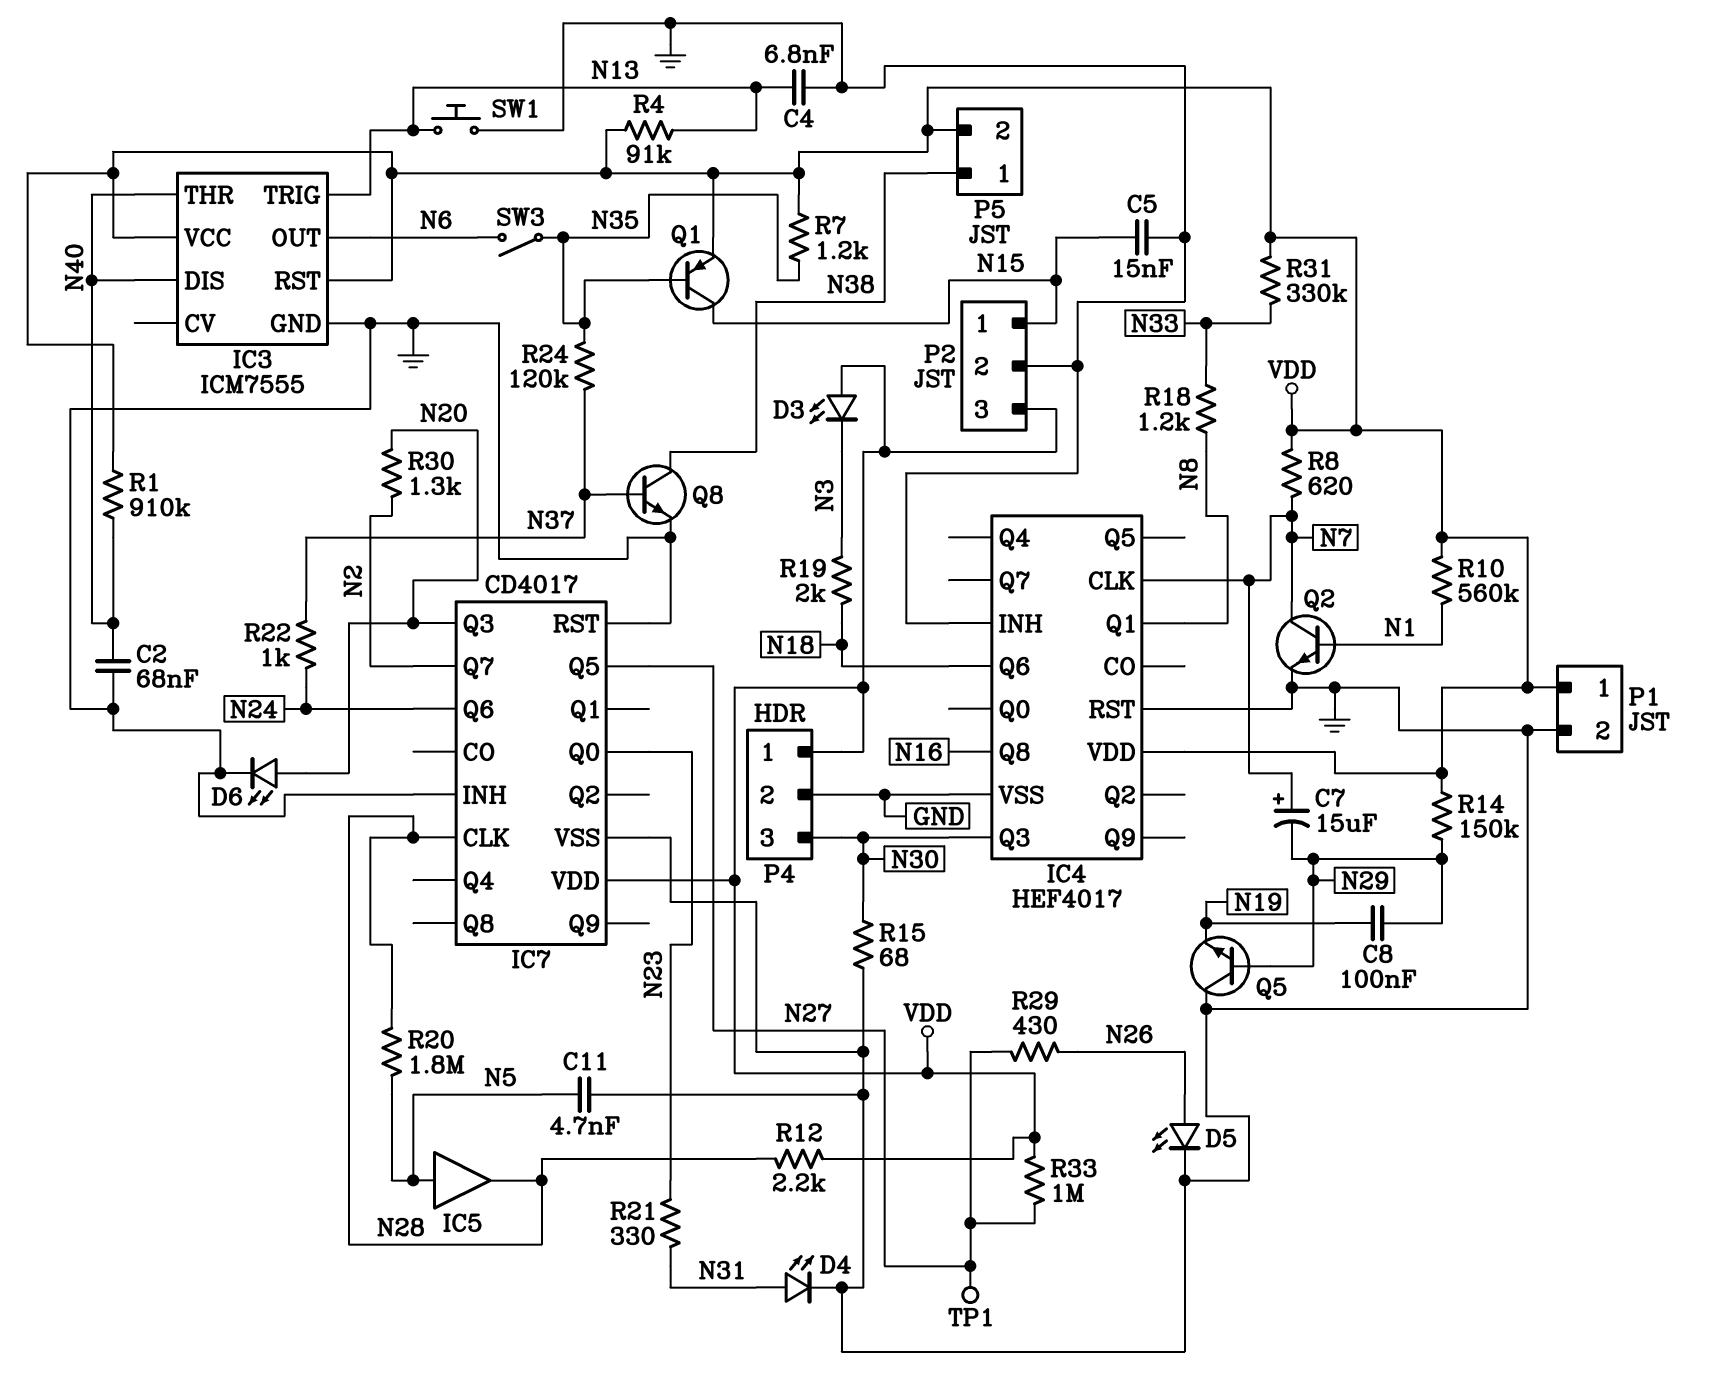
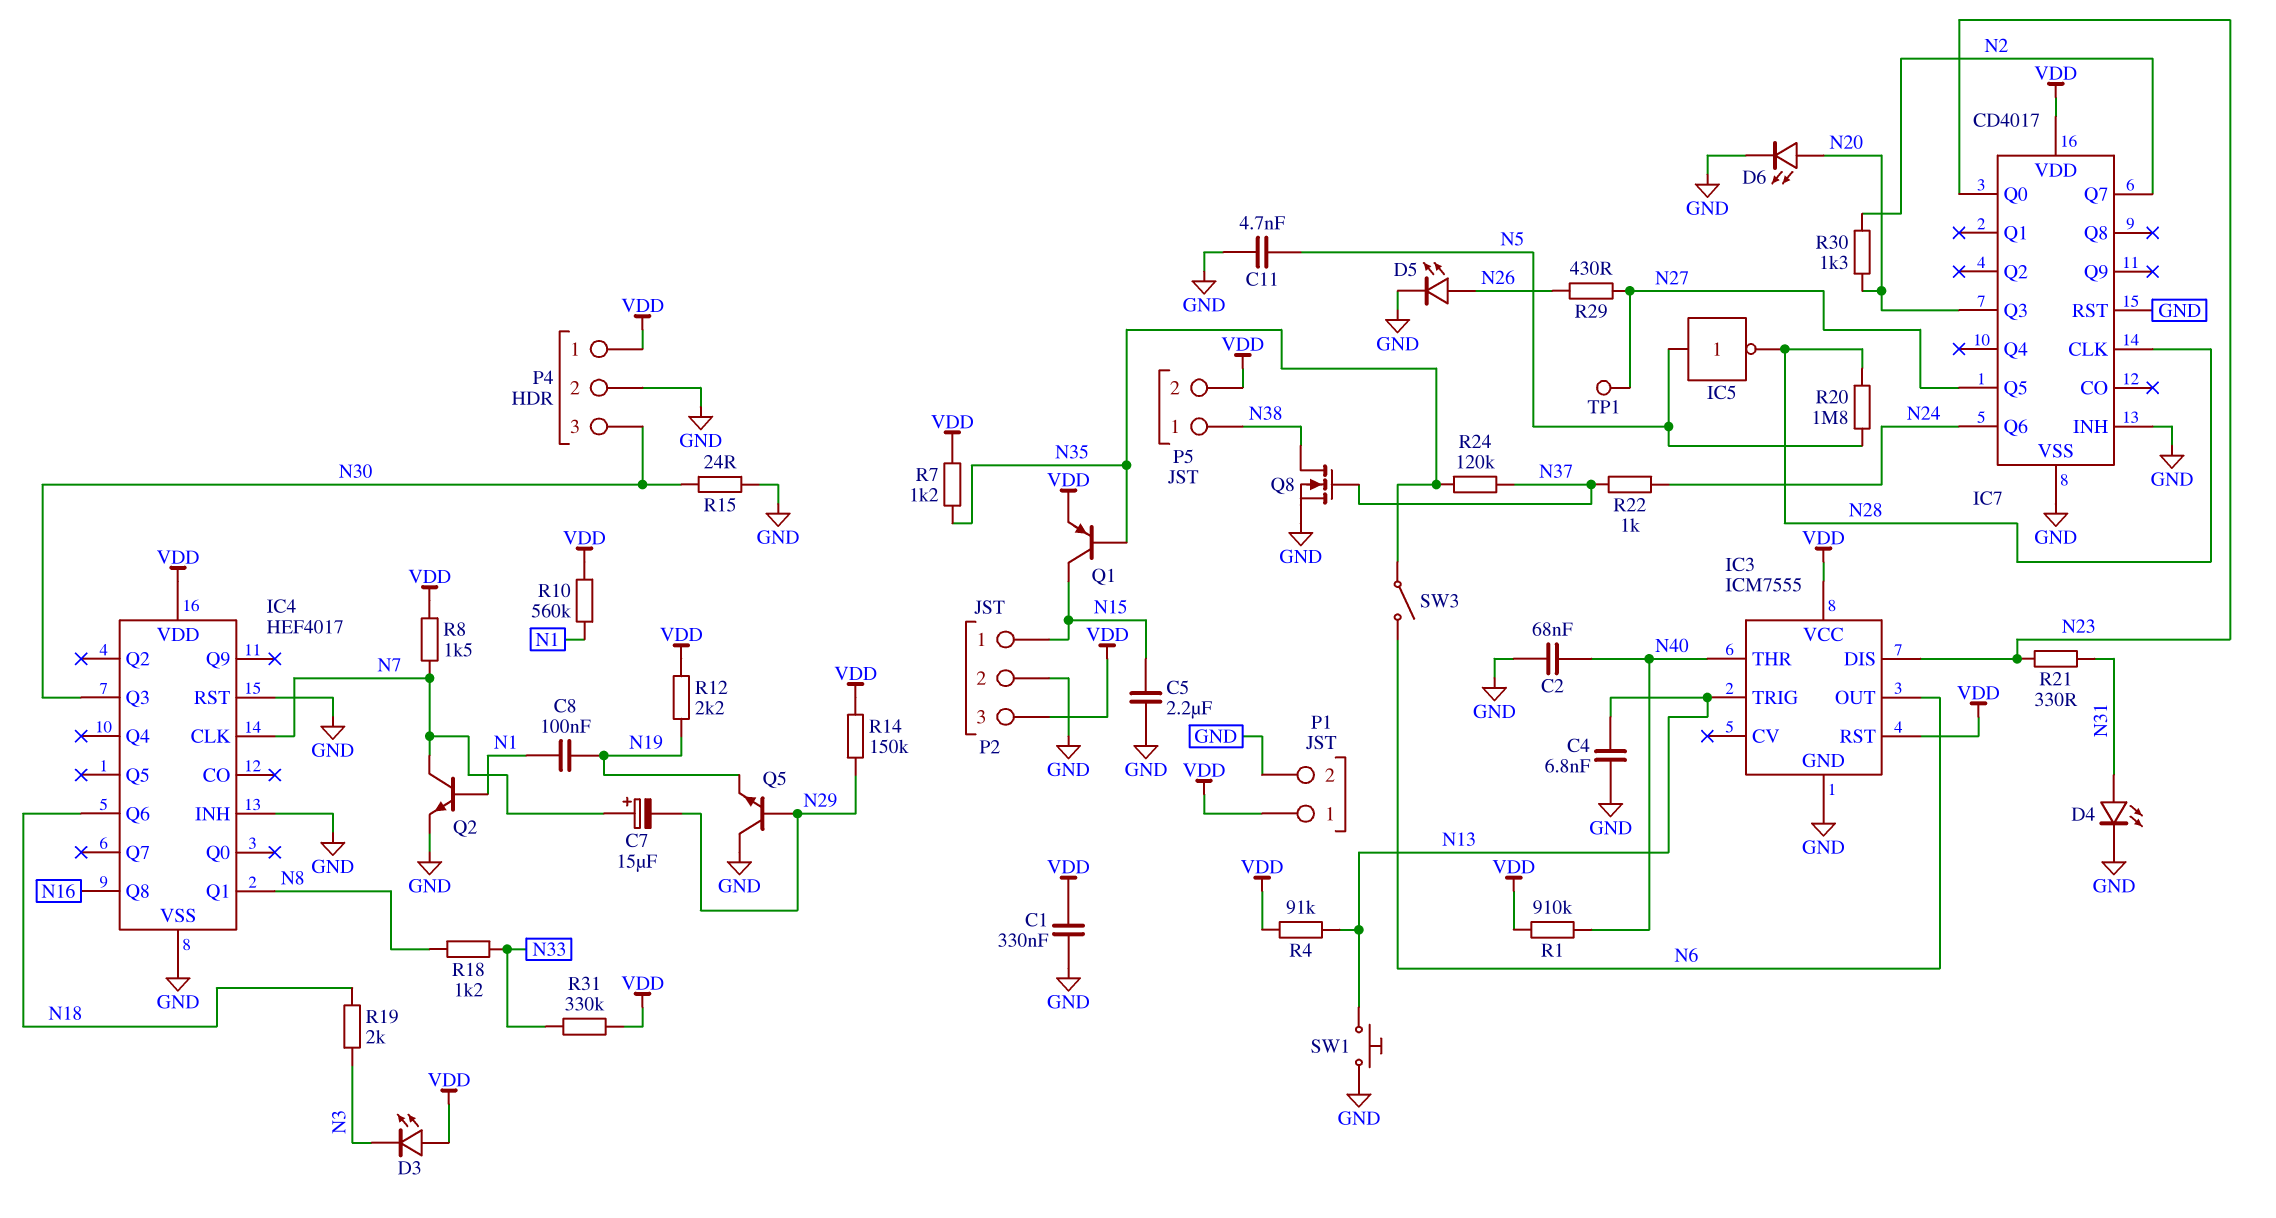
C1: none -> 330nF (GND, VDD)
C5: 15nF (GND, N15) -> 2.2uF (GND, N15)
C8: 100nF (N19, N29) -> 100nF (N1, N19)
IC3 pin DIS: N40 -> N23
IC5: buffer (in N5, out N28) -> NOT (in N5, out N28)
Q8: NPN (B N37, C N38, E GND) -> NMOS (G N37, D N38, S GND)
R8: 620 (N7, VDD) -> 1.5k (N7, VDD)
R12: 2.2k (N28, VDD) -> 2.2k (N19, VDD)
R15: 68 (GND, N30) -> 24 (GND, N30)
R33: 1M (N27, VDD) -> none

